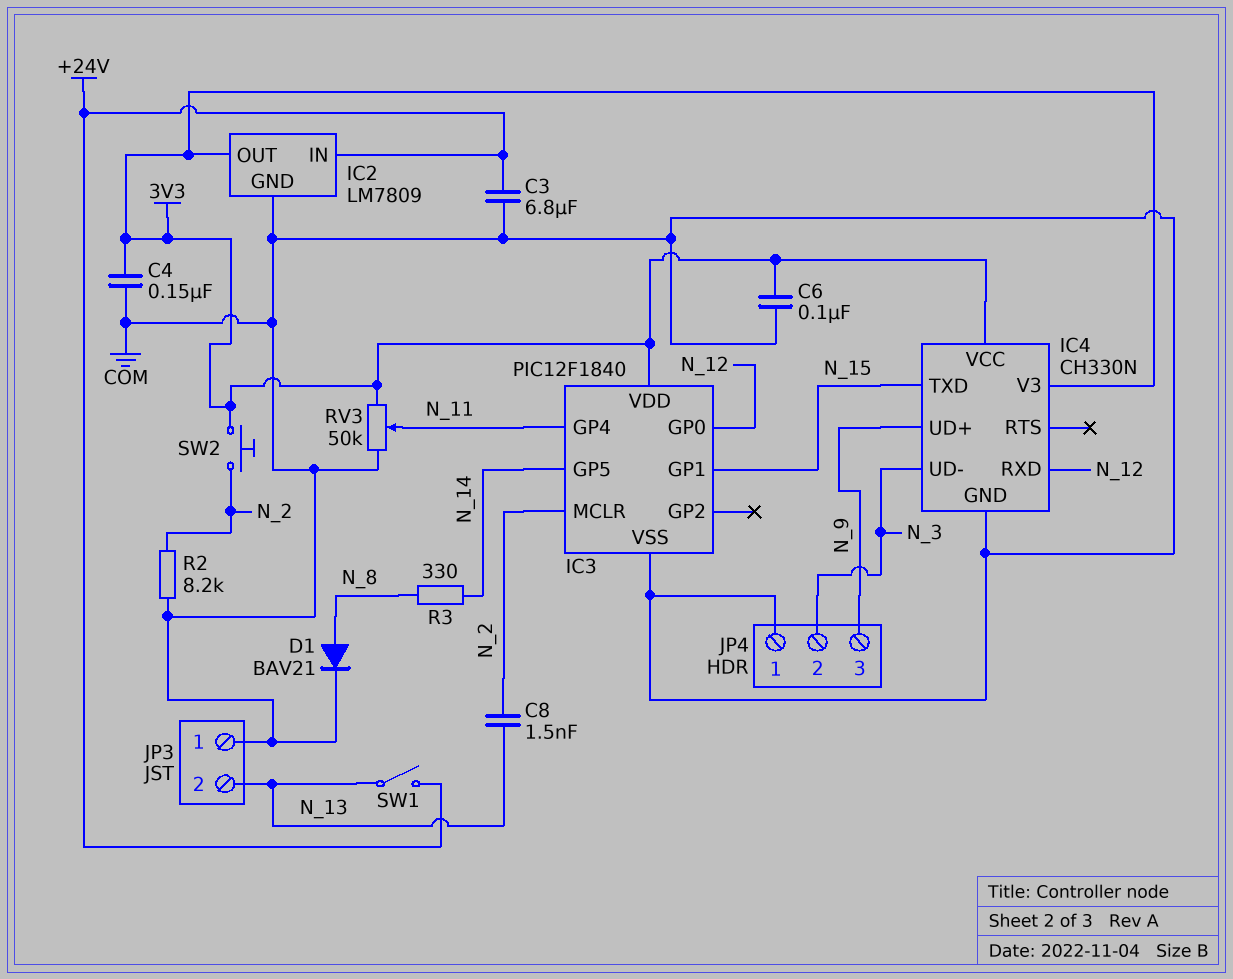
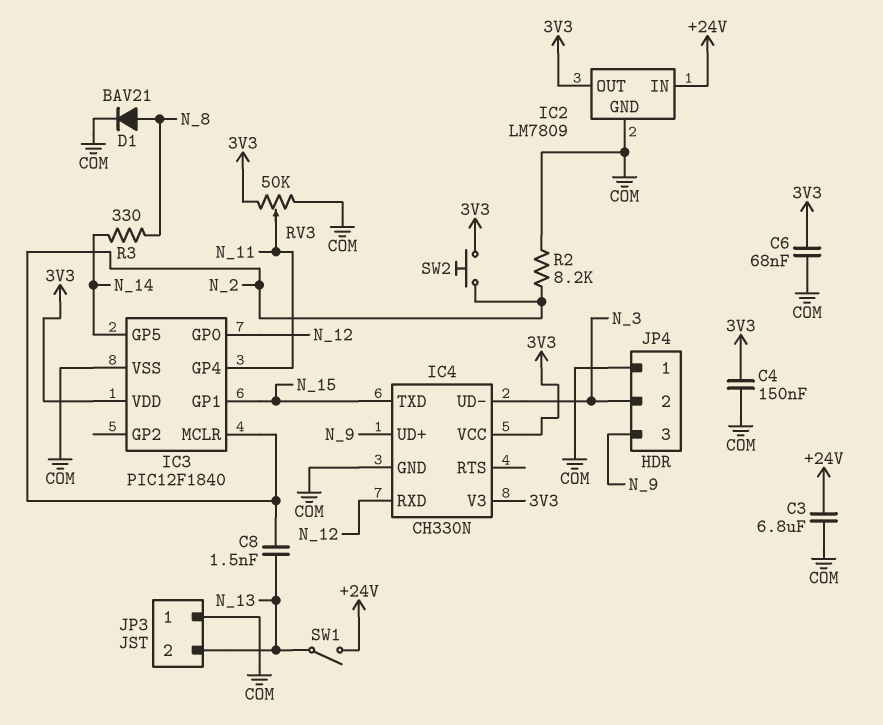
C6: 100nF (3V3, COM) -> 68nF (3V3, COM)

